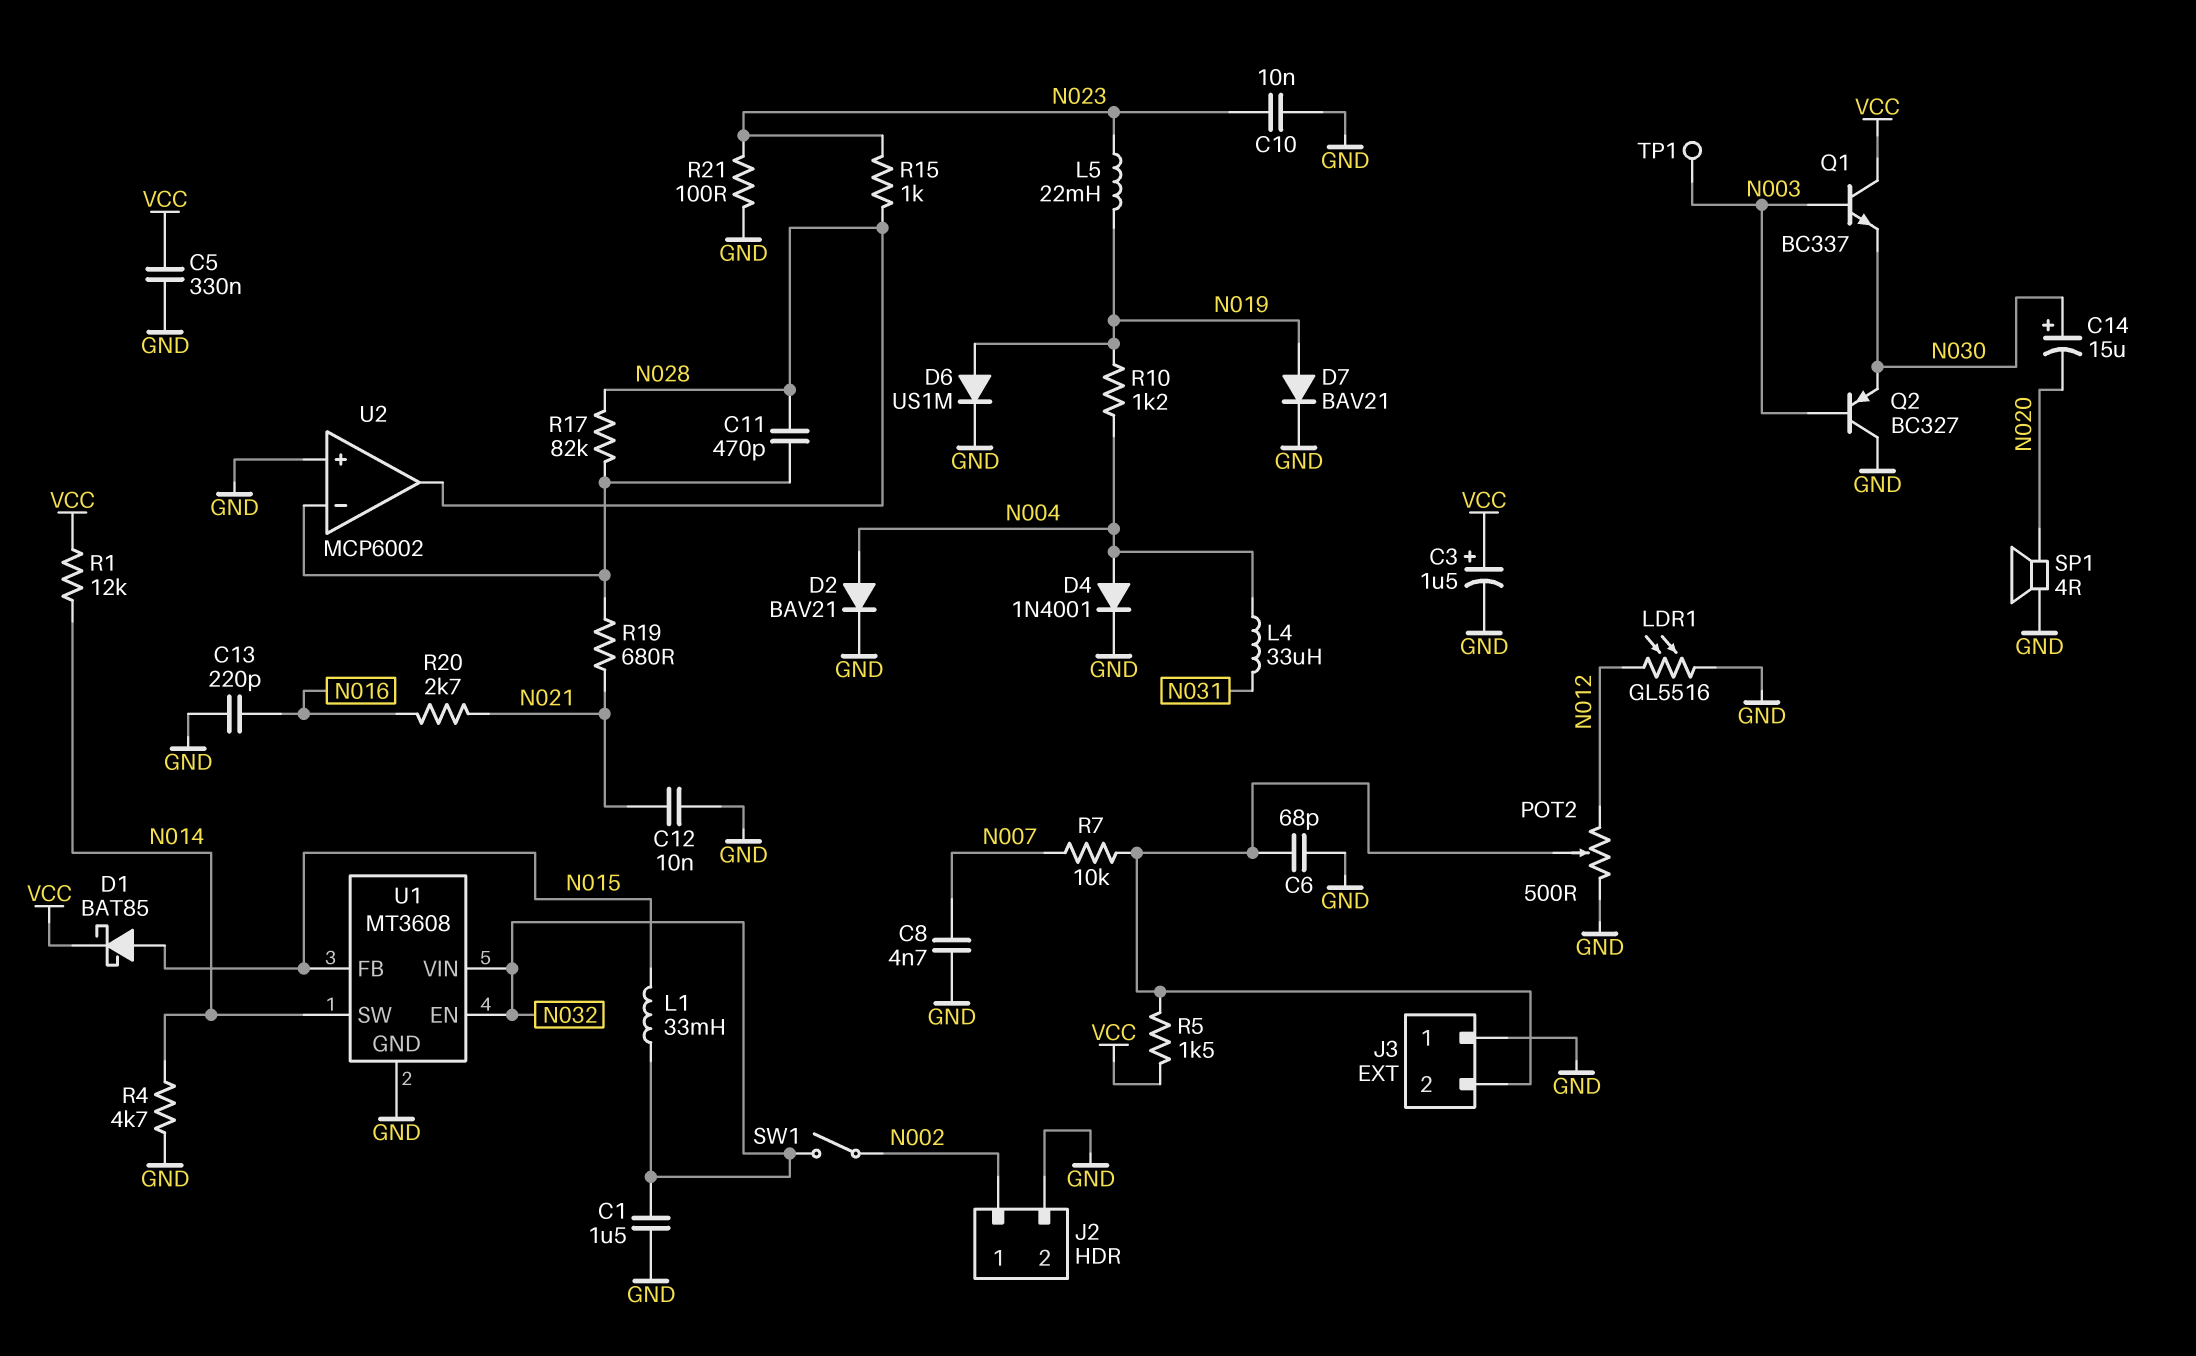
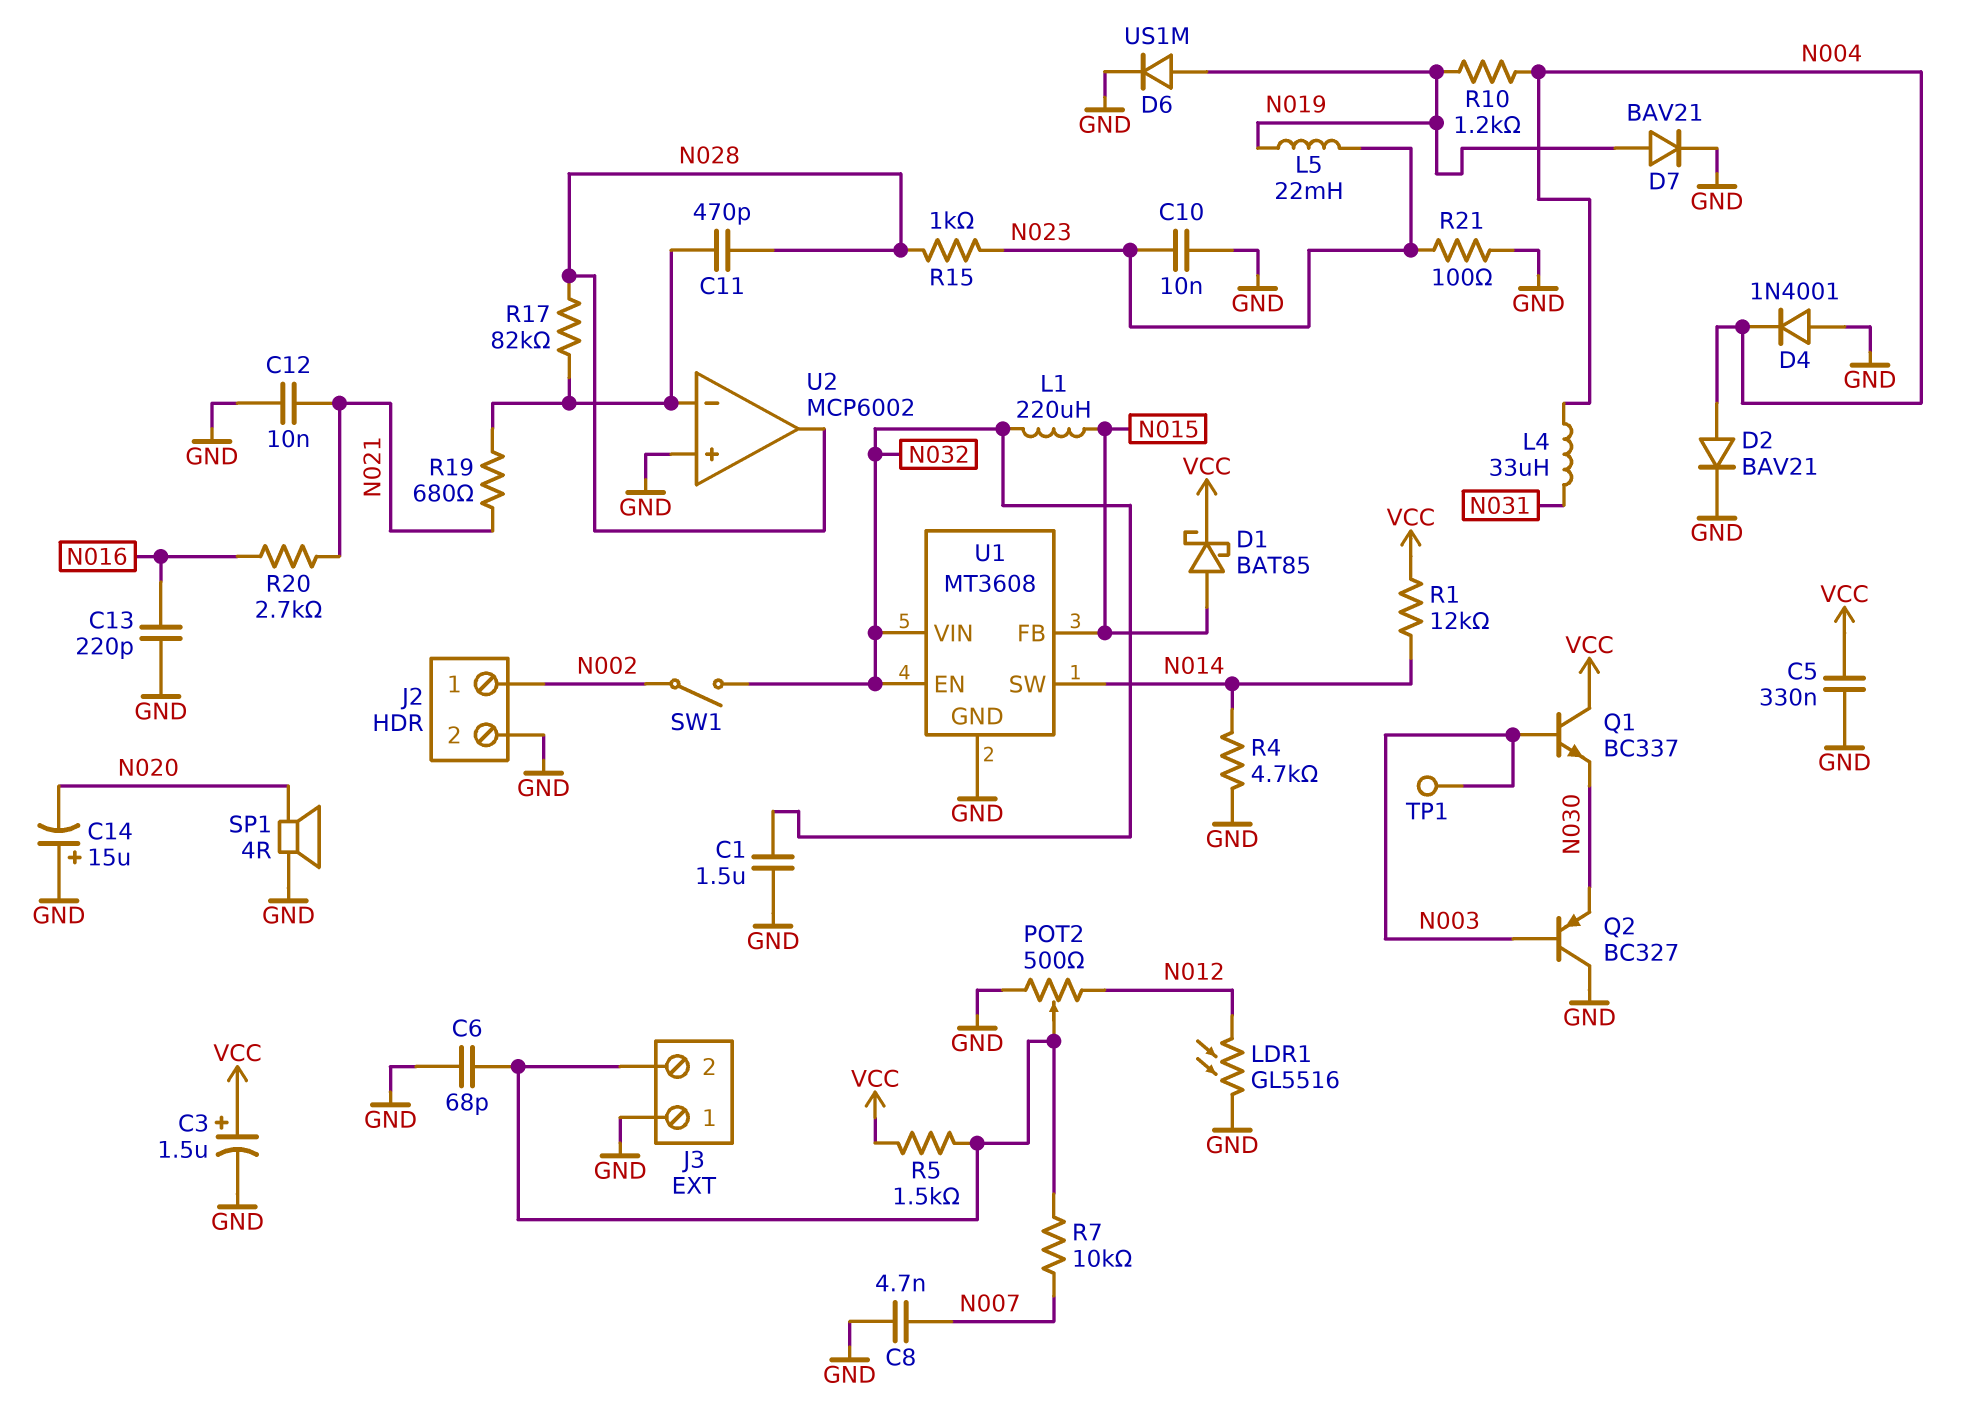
C14: 15uF (plus N030, minus N020) -> 15uF (plus GND, minus N020)
D4: diode 1N4001 (A N004, K GND) -> diode 1N4001 (A GND, K N004)
L1: 33mH (N015, N032) -> 220uH (N015, N032)

